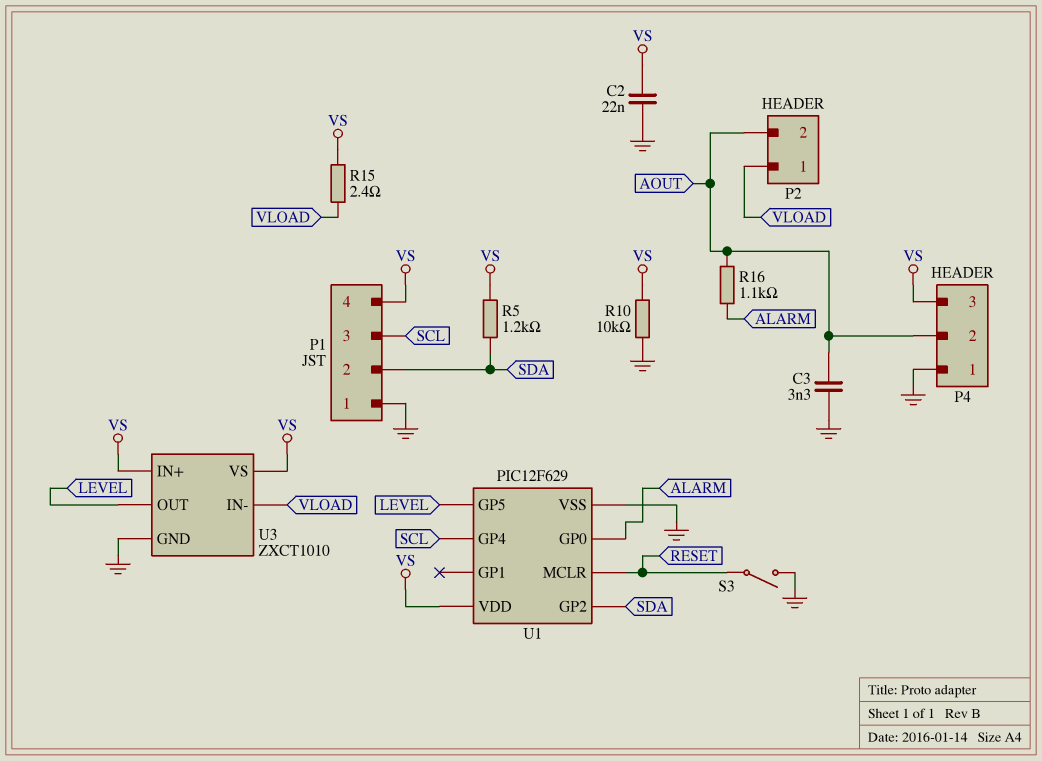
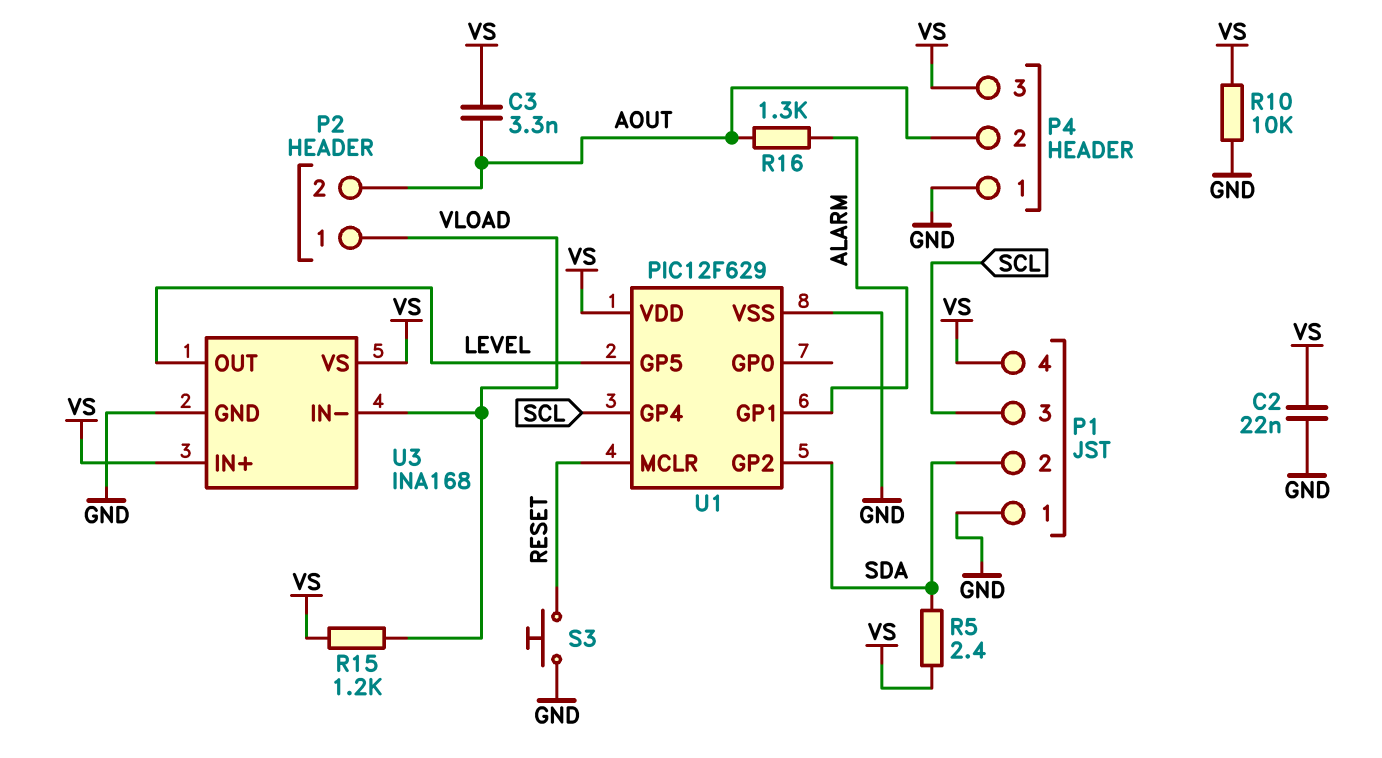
C3: 3.3nF (AOUT, GND) -> 3.3nF (AOUT, VS)
R5: 1.2k (SDA, VS) -> 2.4 (SDA, VS)
R15: 2.4 (VLOAD, VS) -> 1.2k (VLOAD, VS)
R16: 1.1k (ALARM, AOUT) -> 1.3k (ALARM, AOUT)
S3: switch (GND, RESET) -> button (GND, RESET)
U1 pin GP0: ALARM -> none
U1 pin GP1: none -> ALARM
U3: ZXCT1010 -> INA168

